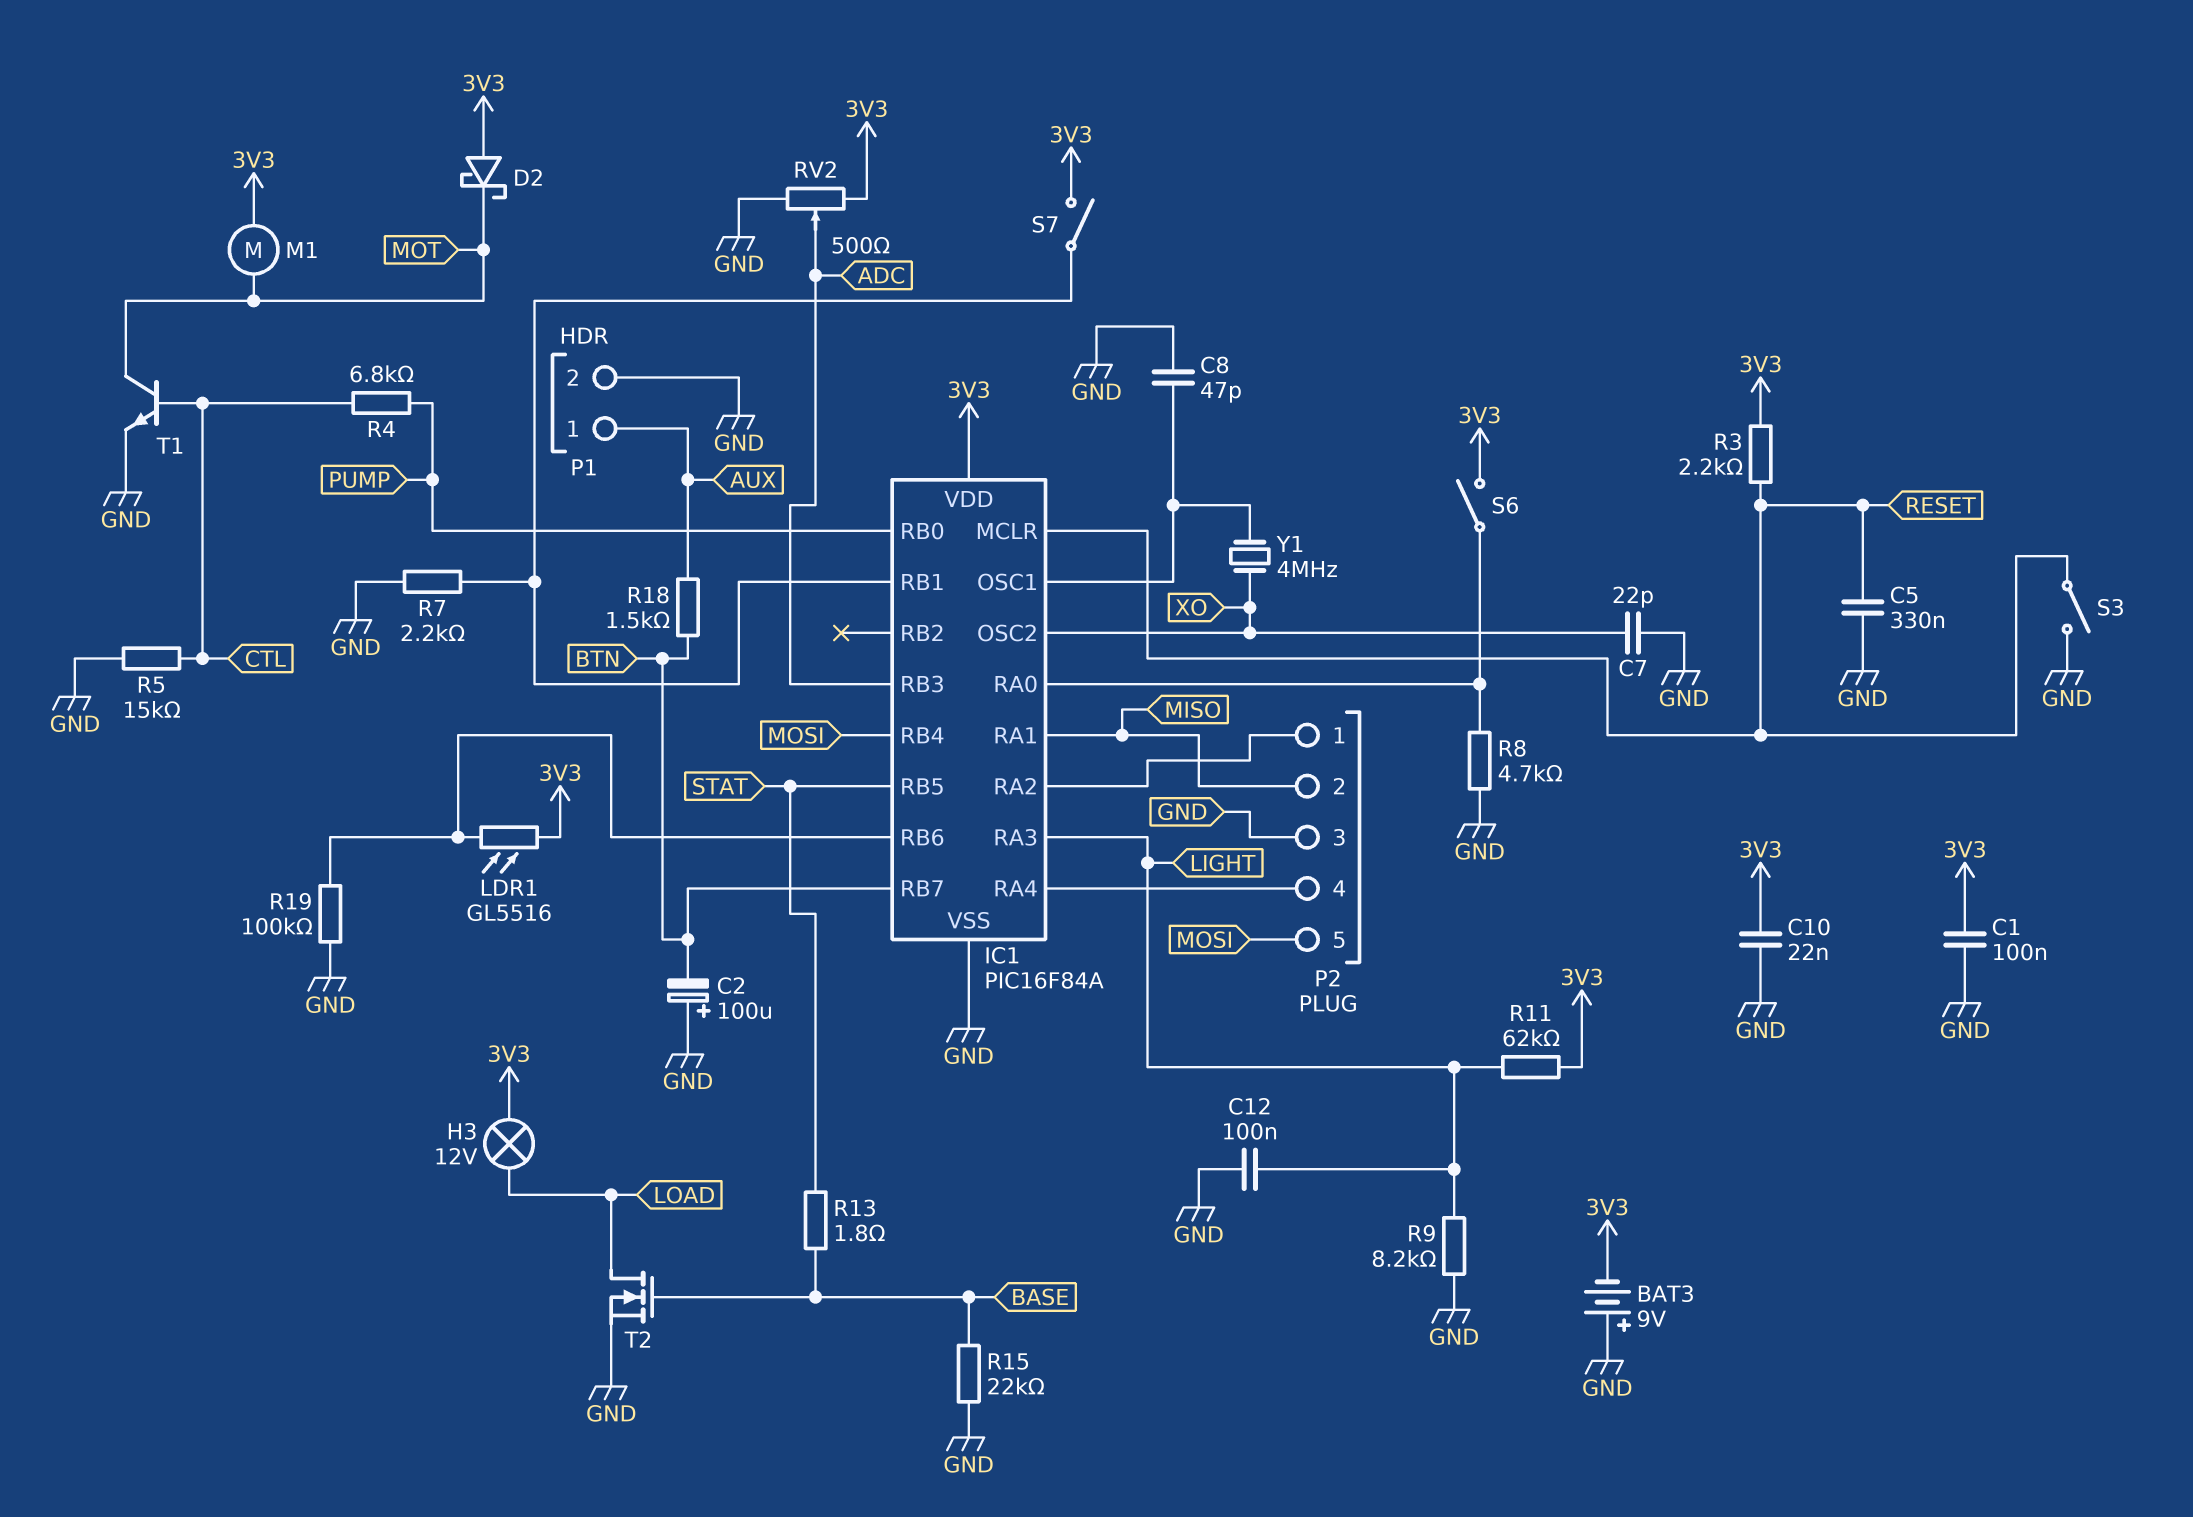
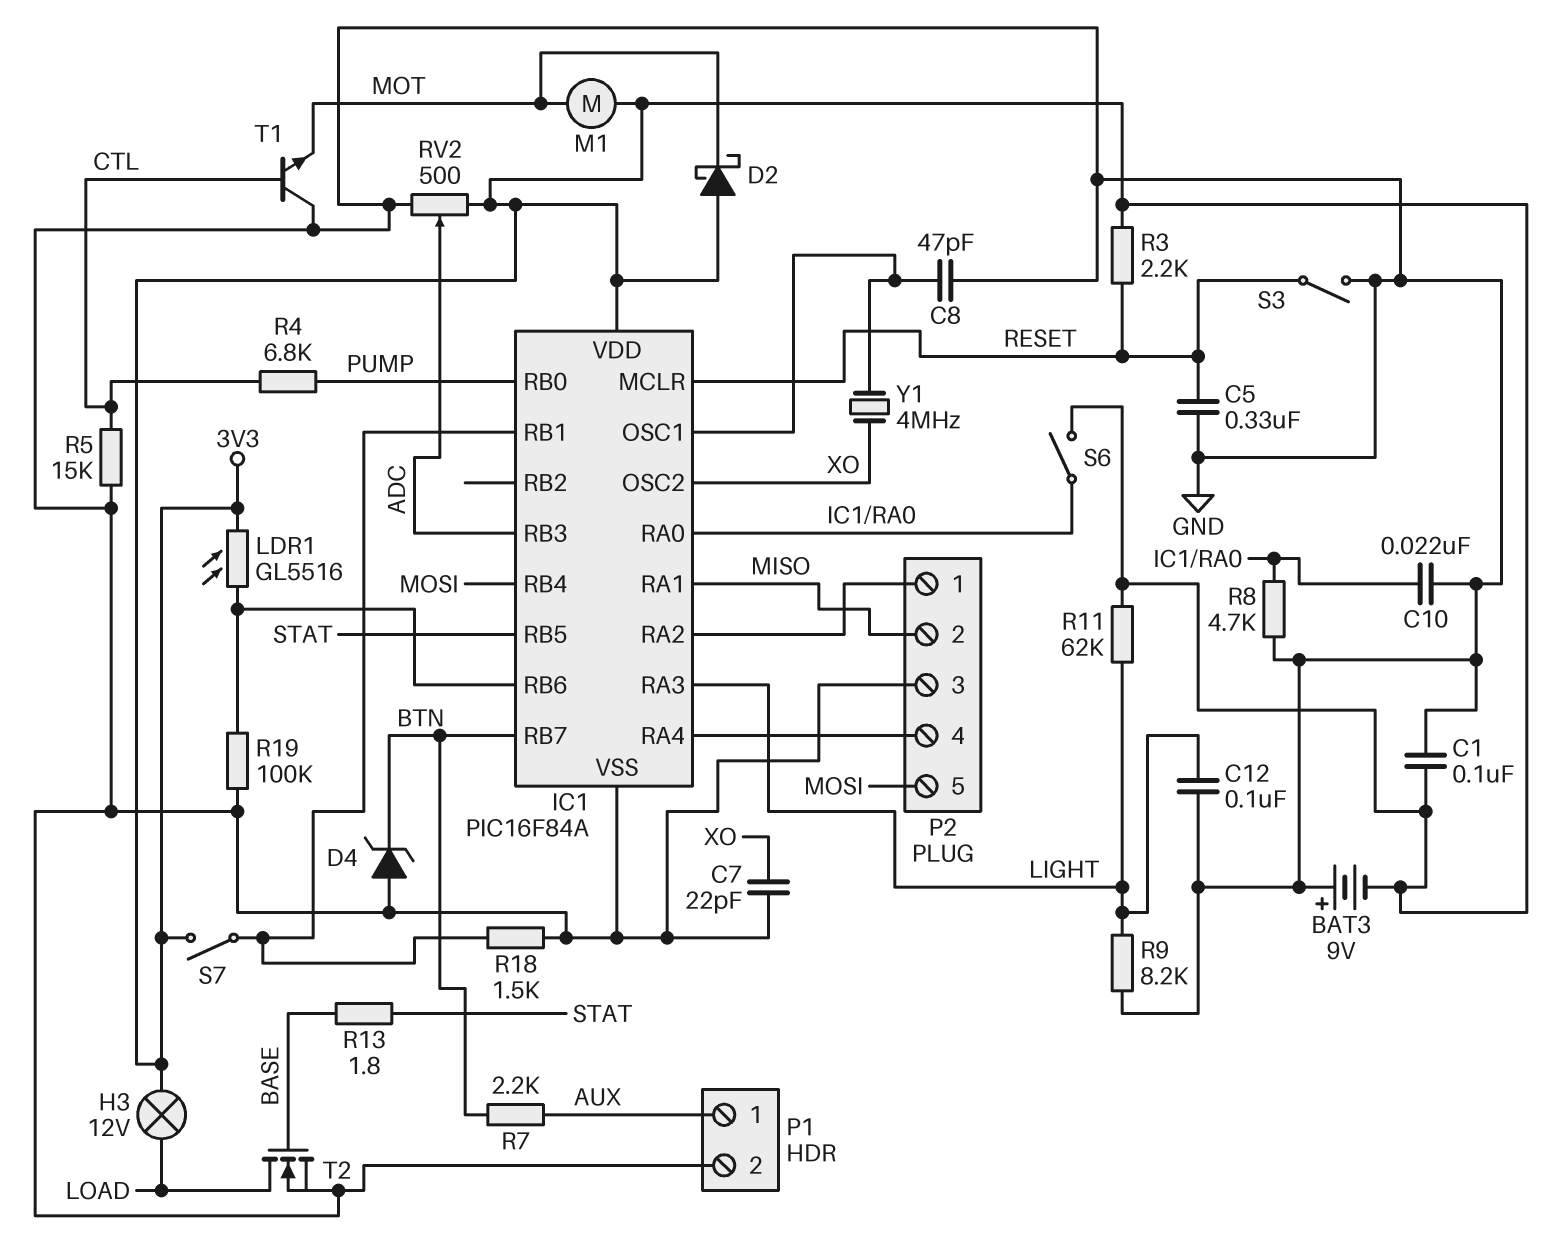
C2: 100uF (plus GND, minus BTN) -> none
C10: 22nF (3V3, GND) -> 22nF (GND, IC1/RA0)
D4: none -> zener (A GND, K BTN)
R7: 2.2k (GND, IC1/RB1) -> 2.2k (AUX, BTN)
R15: 22k (BASE, GND) -> none
R18: 1.5k (AUX, BTN) -> 1.5k (GND, IC1/RB1)
T1: NPN (B CTL, C MOT, E GND) -> NPN (B CTL, C GND, E MOT)

